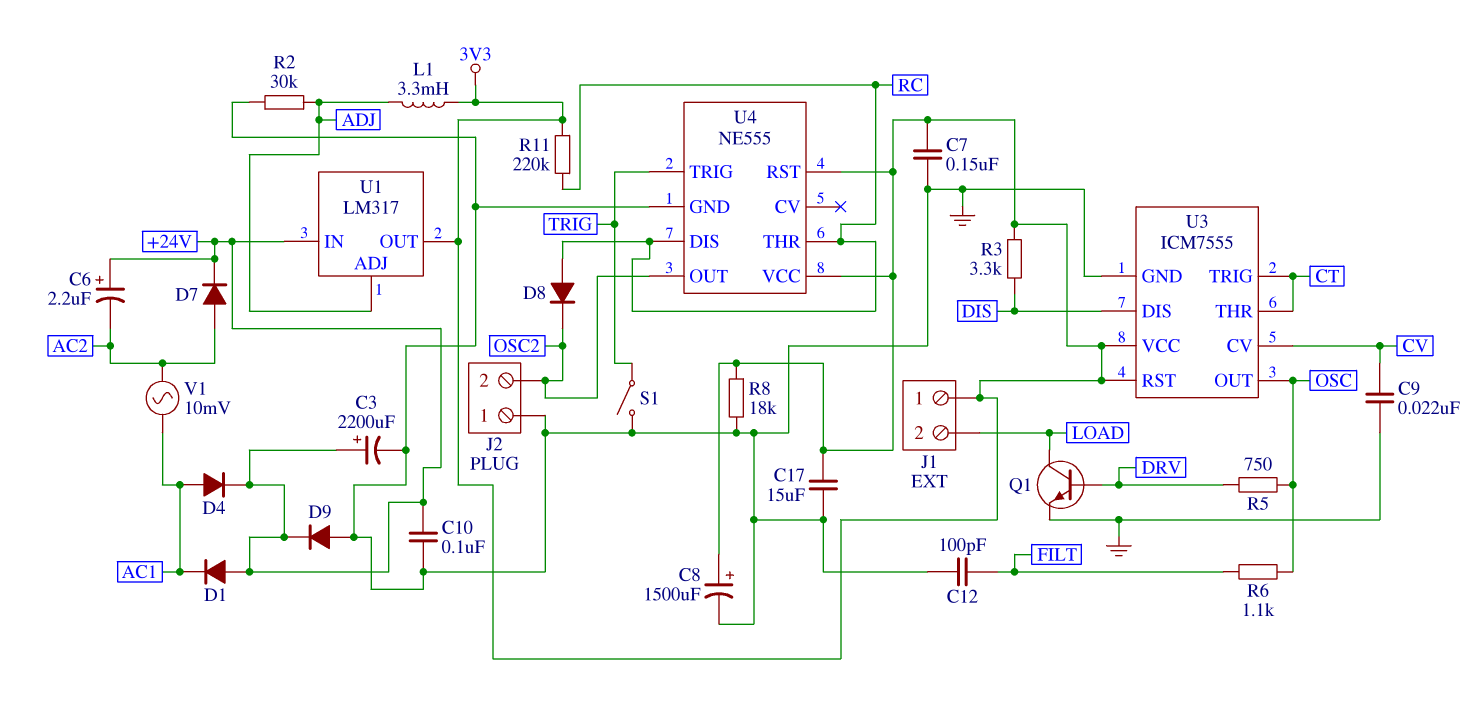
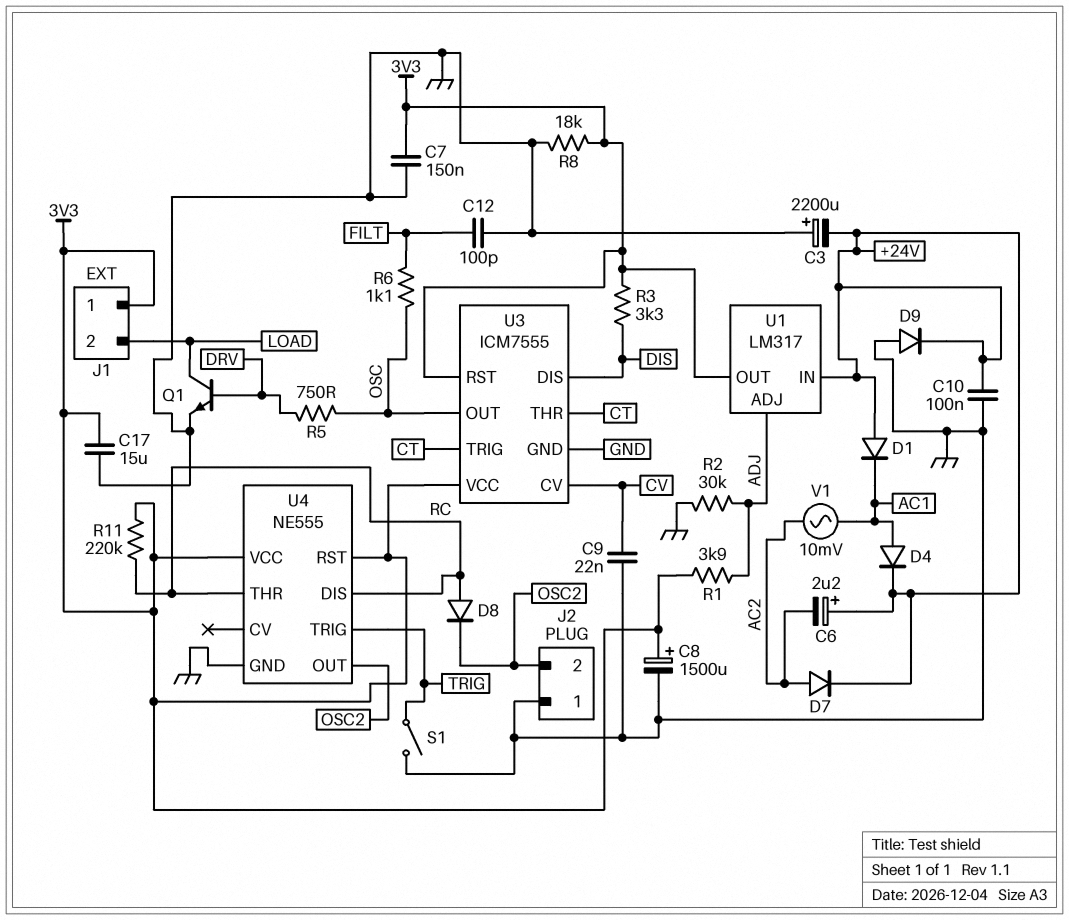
C3: 2200uF (plus +24V, minus GND) -> 2200uF (plus GND, minus +24V)
L1: 3.3mH (3V3, ADJ) -> none
R1: none -> 3.9k (3V3, ADJ)

